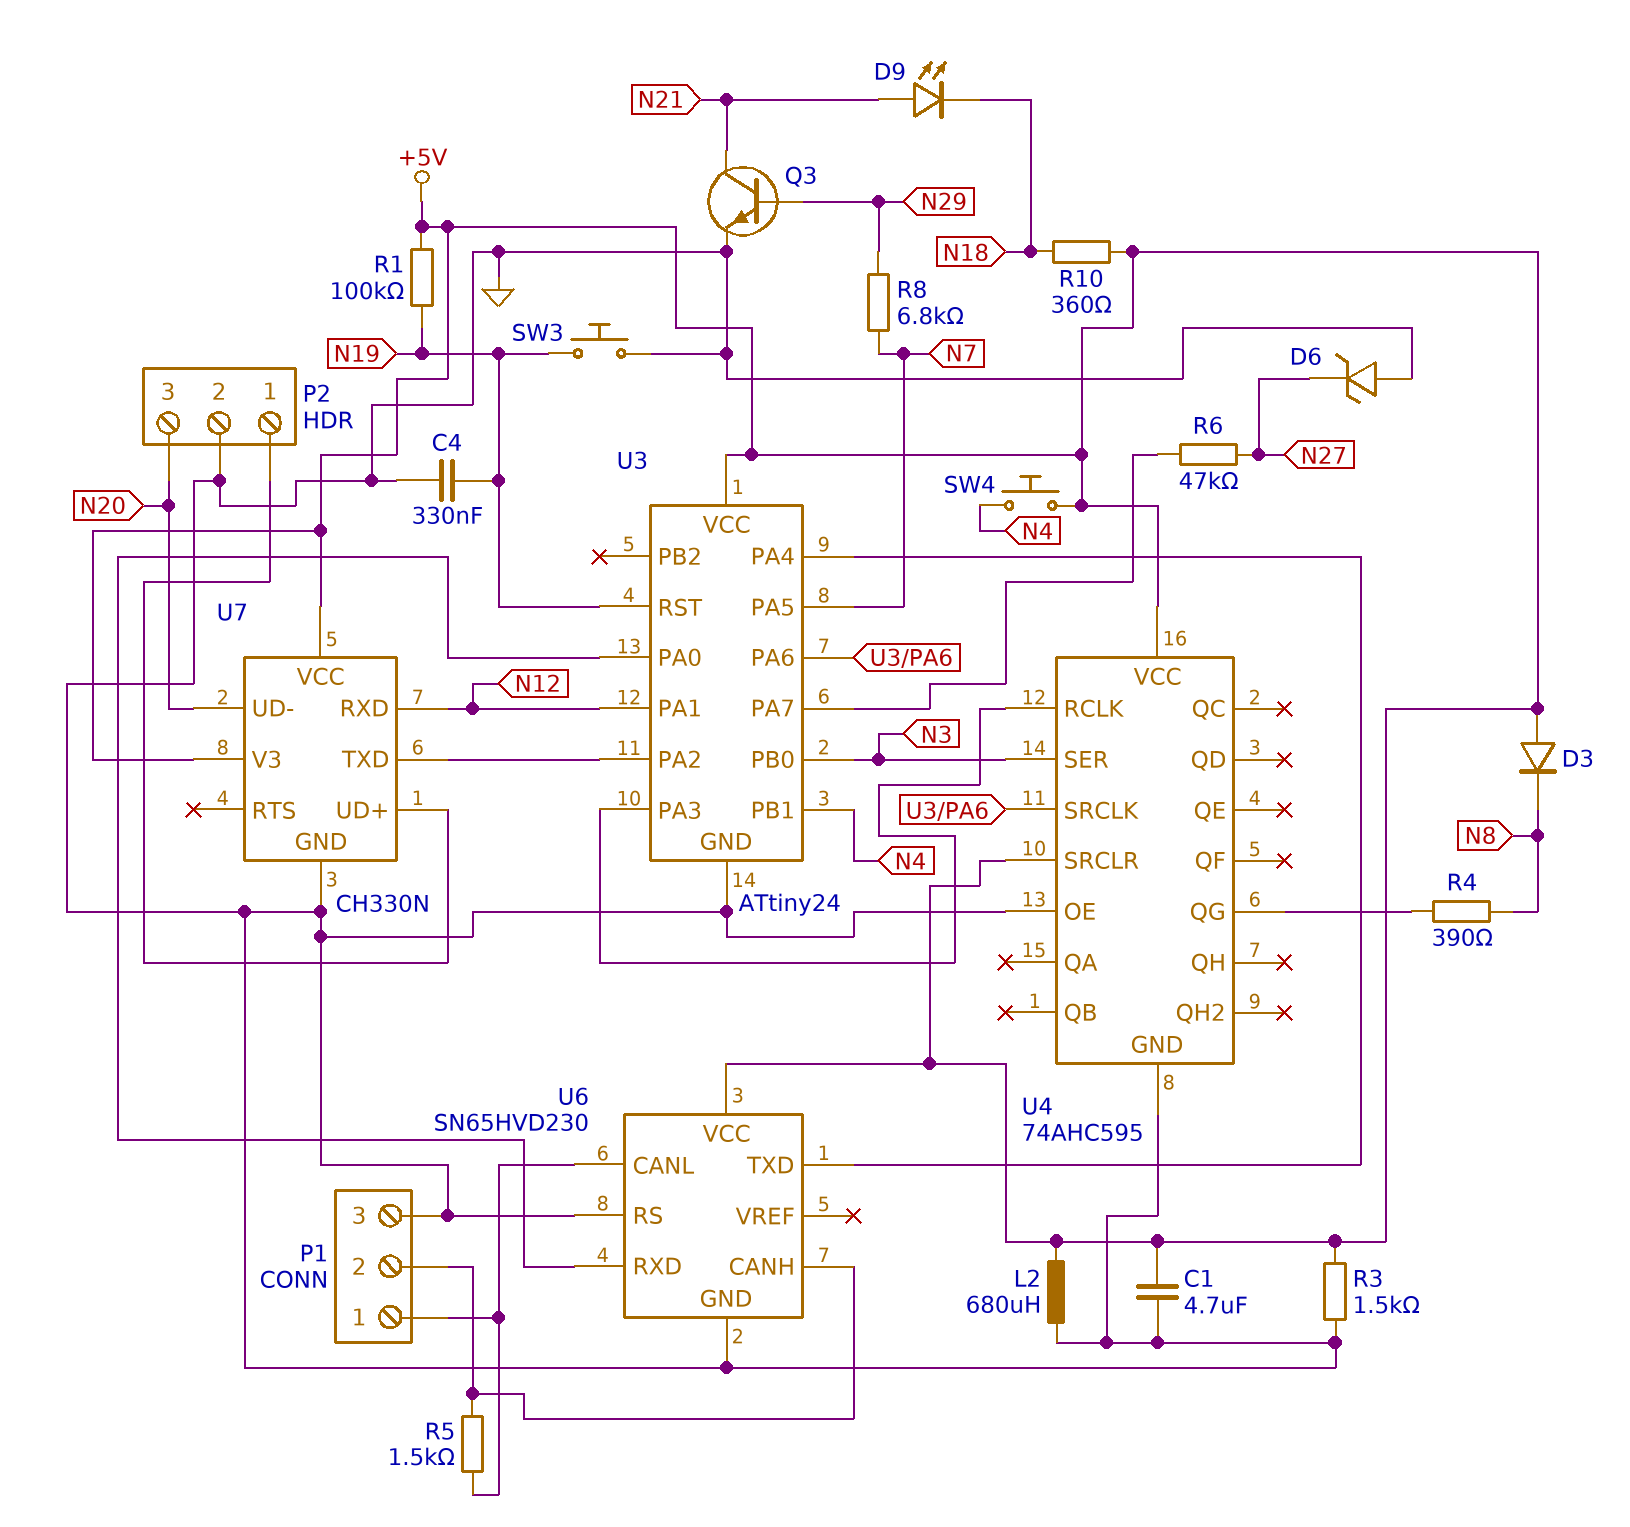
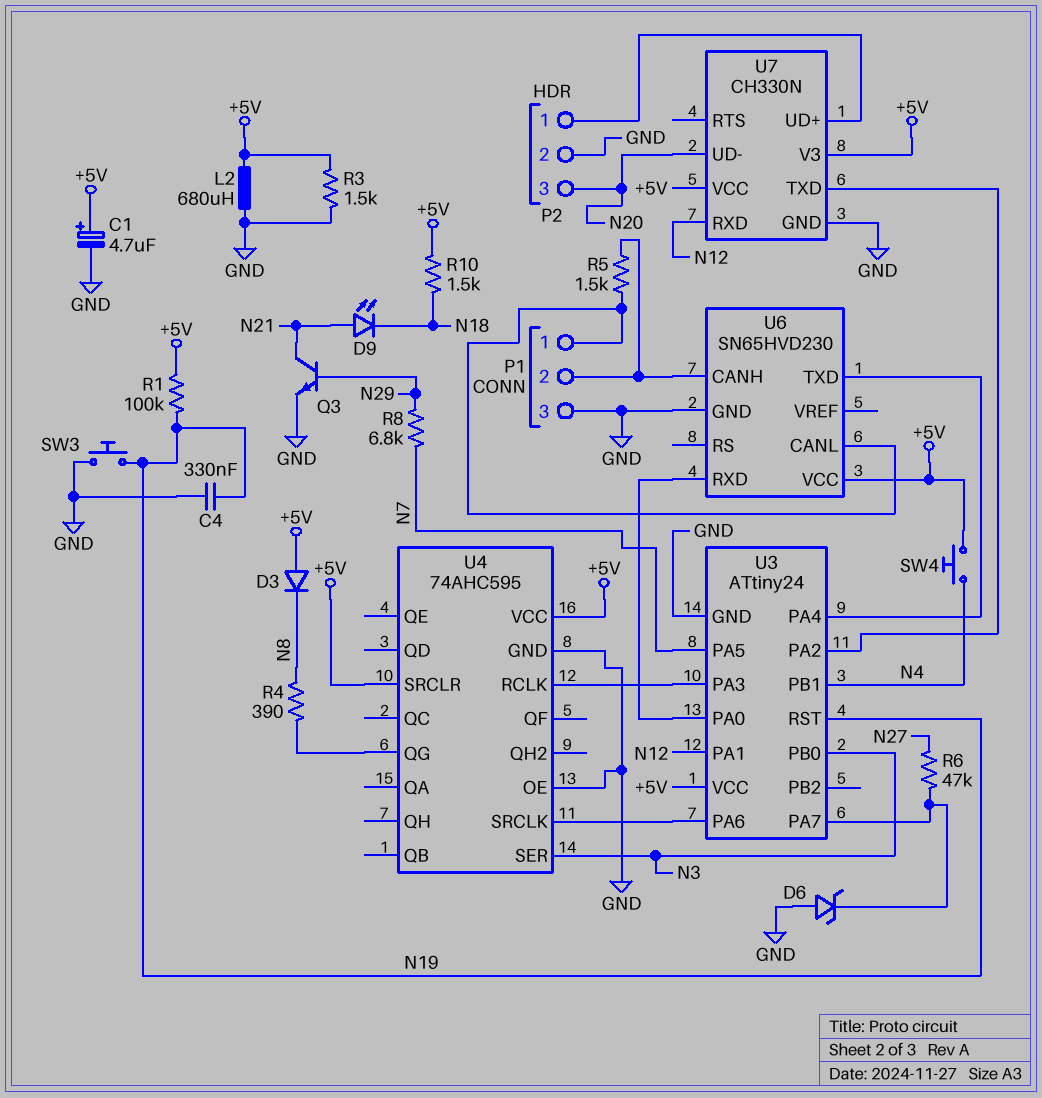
C1: 4.7uF (+5V, GND) -> 4.7uF (plus +5V, minus GND)
D6: zener (A GND, K N27) -> zener (A GND, K U3/PA7)
R10: 360 (+5V, N18) -> 1.5k (+5V, N18)
U6 pin RS: GND -> none

